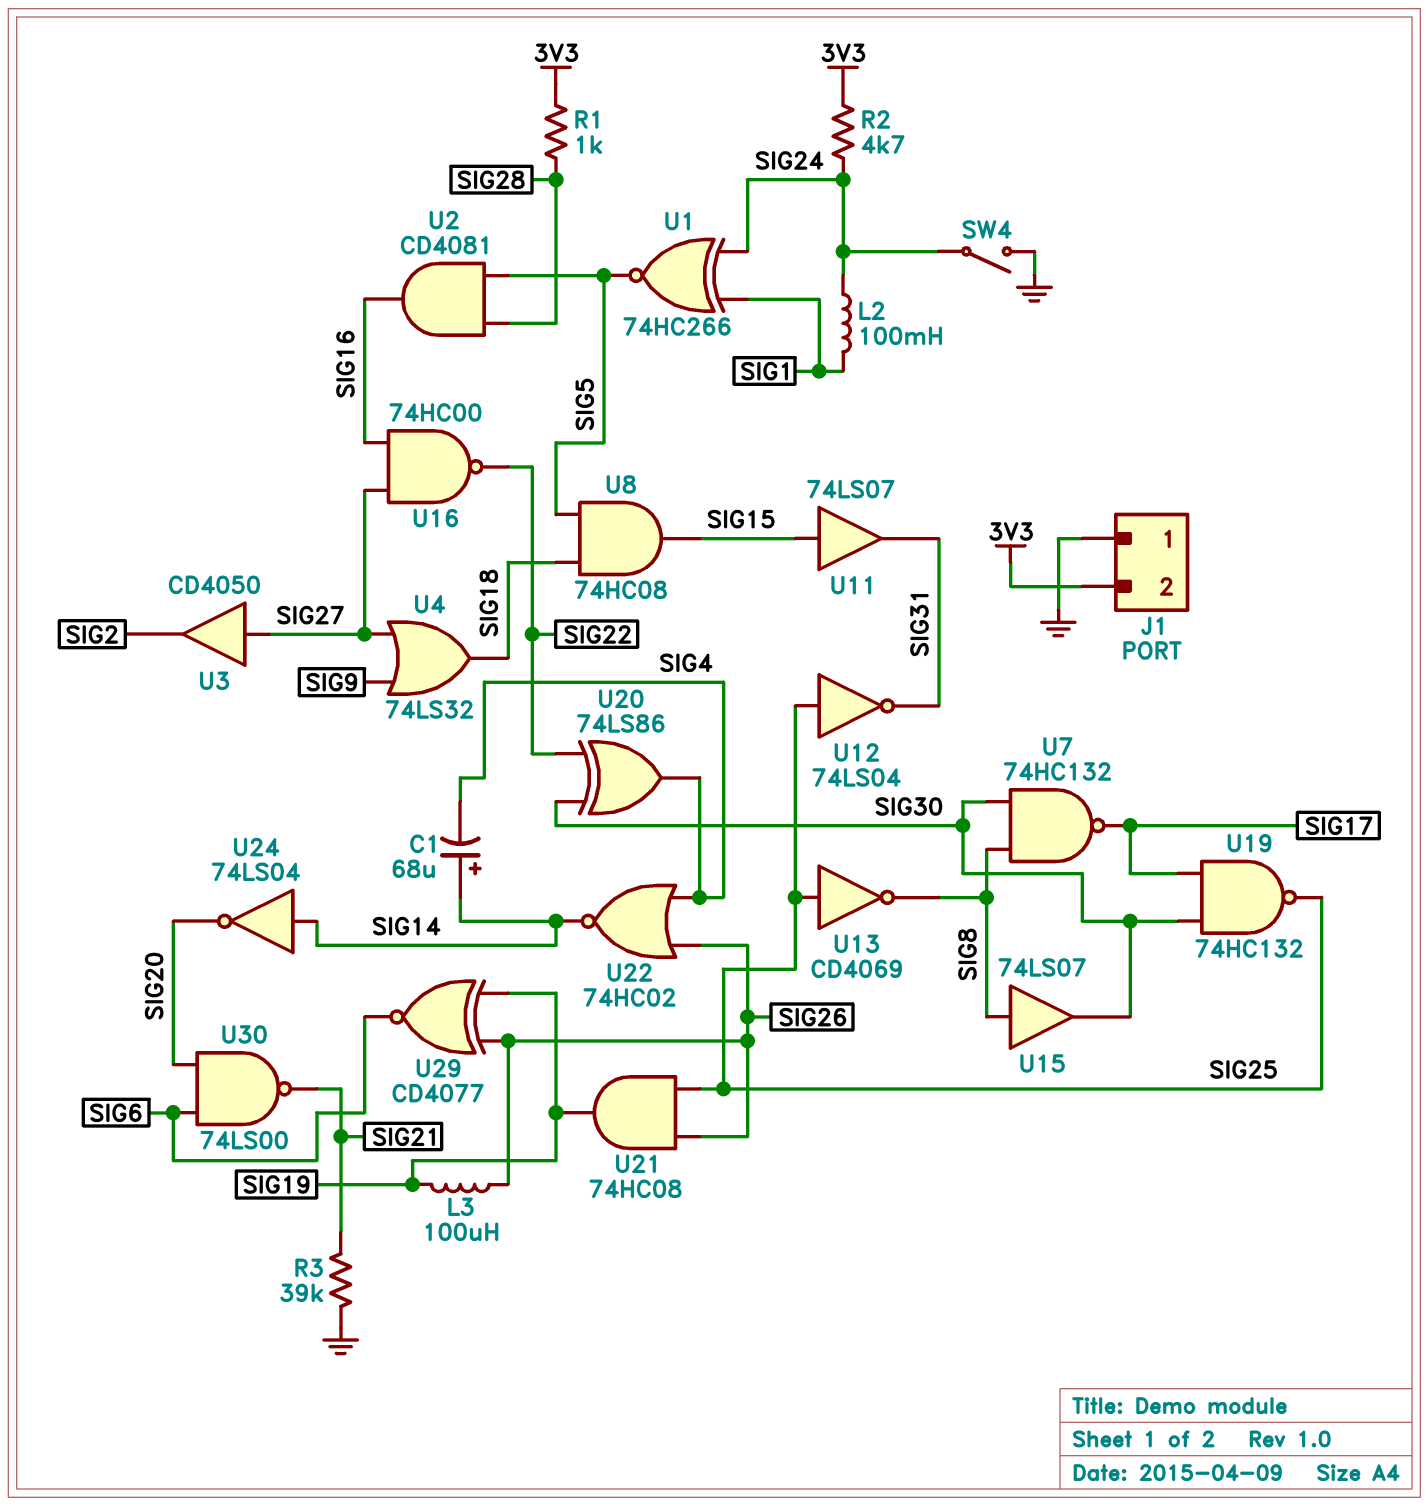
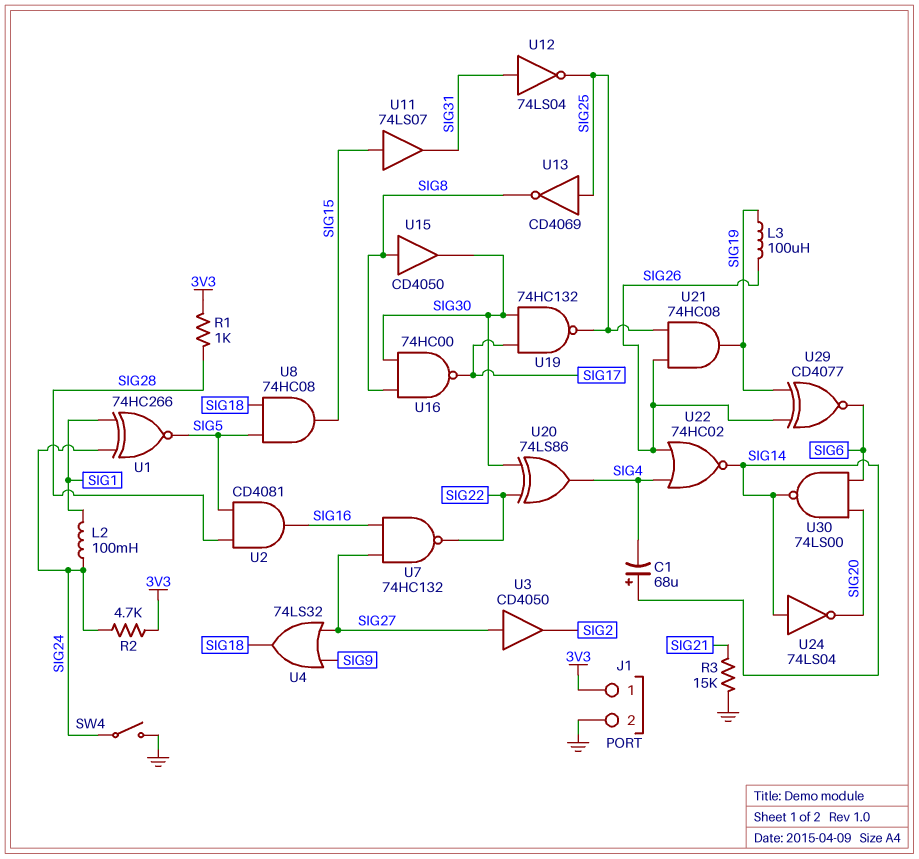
J1 pin 1: GND -> 3V3
J1 pin 2: 3V3 -> GND
R3: 39k (GND, SIG21) -> 15k (GND, SIG21)
U7: NAND 74HC132 (in SIG8, in SIG30, out SIG17) -> NAND 74HC132 (in SIG16, in SIG27, out SIG22)
U12: NOT 74LS04 (in SIG25, out SIG31) -> NOT 74LS04 (in SIG31, out SIG25)
U15: buffer 74LS07 (in SIG8, out SIG30) -> buffer CD4050 (in SIG8, out SIG30)
U16: NAND 74HC00 (in SIG16, in SIG27, out SIG22) -> NAND 74HC00 (in SIG8, in SIG30, out SIG17)
U30: NAND 74LS00 (in SIG6, in SIG20, out SIG21) -> NAND 74LS00 (in SIG6, in SIG20, out SIG14)

